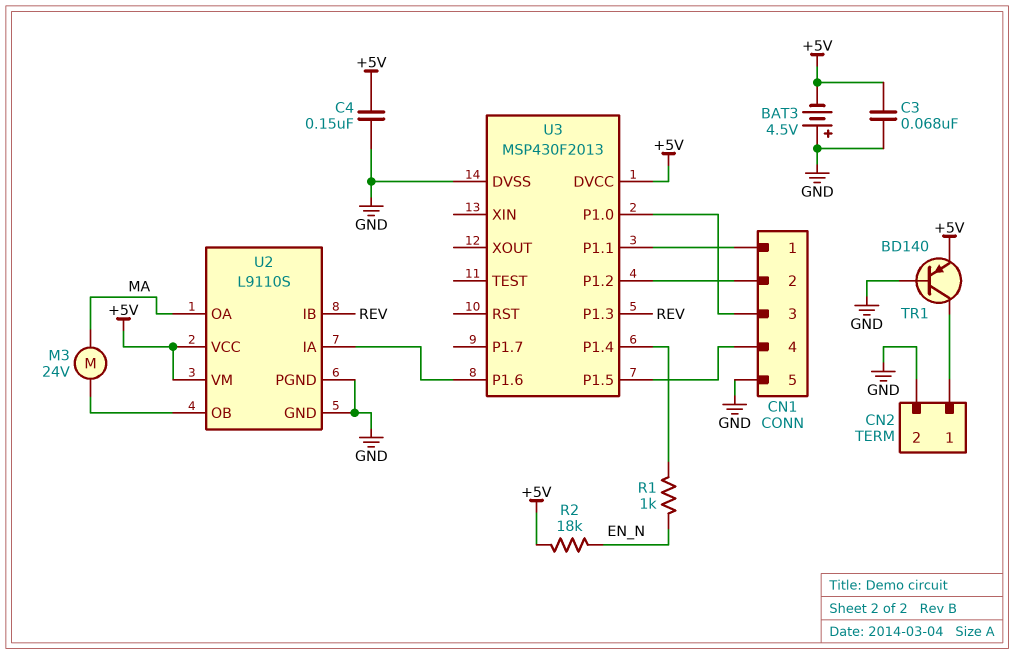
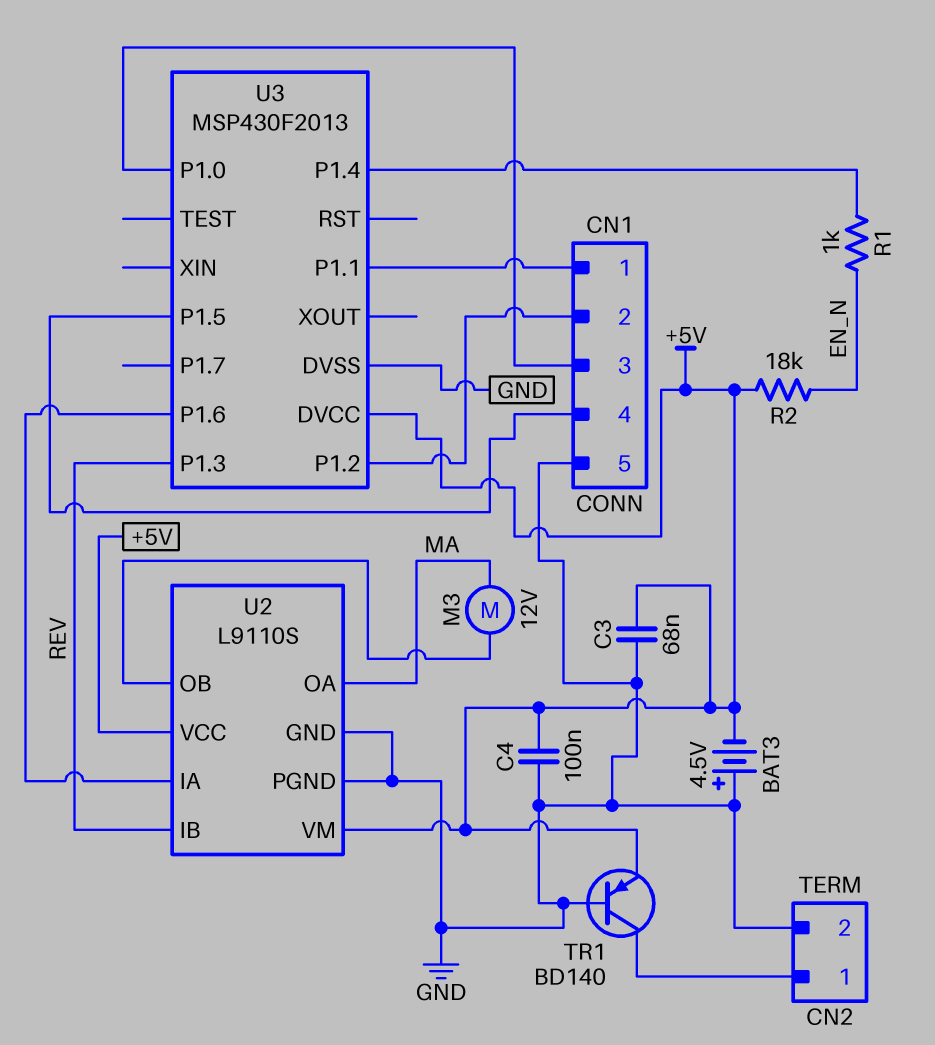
C4: 150nF (+5V, GND) -> 100nF (+5V, GND)
M3: motor 24V (MA, U2/OB) -> motor 12V (MA, U2/OB)

